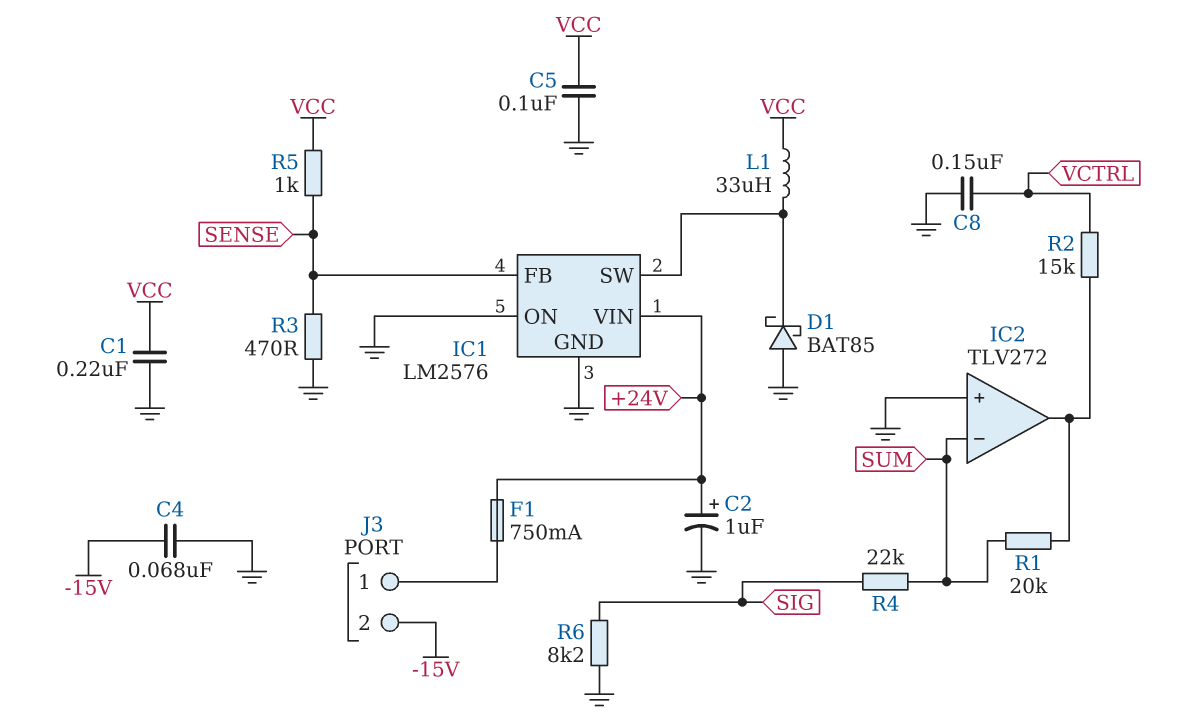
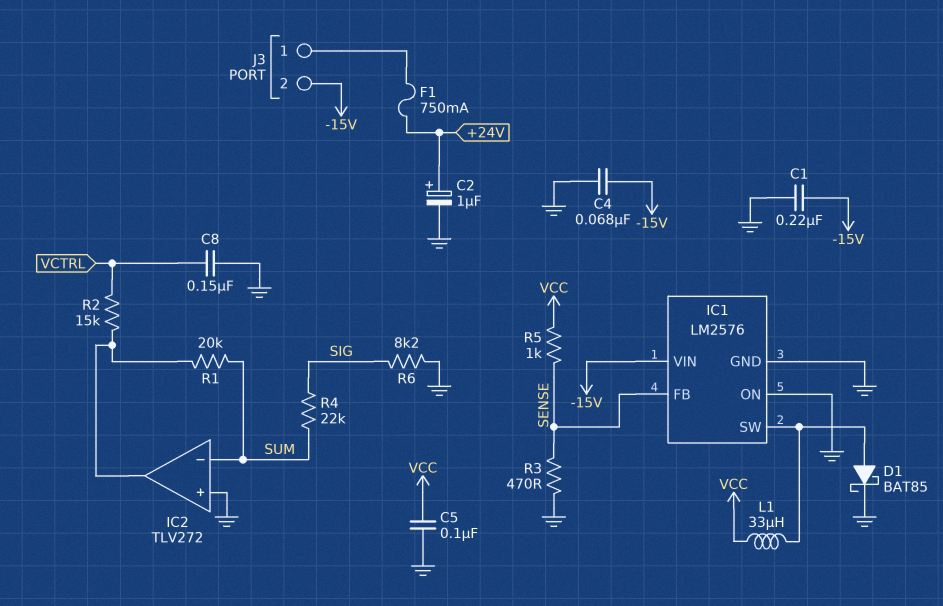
C1: 220nF (GND, VCC) -> 220nF (-15V, GND)
D1: schottky BAT85 (A GND, K IC1/SW) -> schottky BAT85 (A IC1/SW, K GND)
IC1 pin VIN: +24V -> -15V

